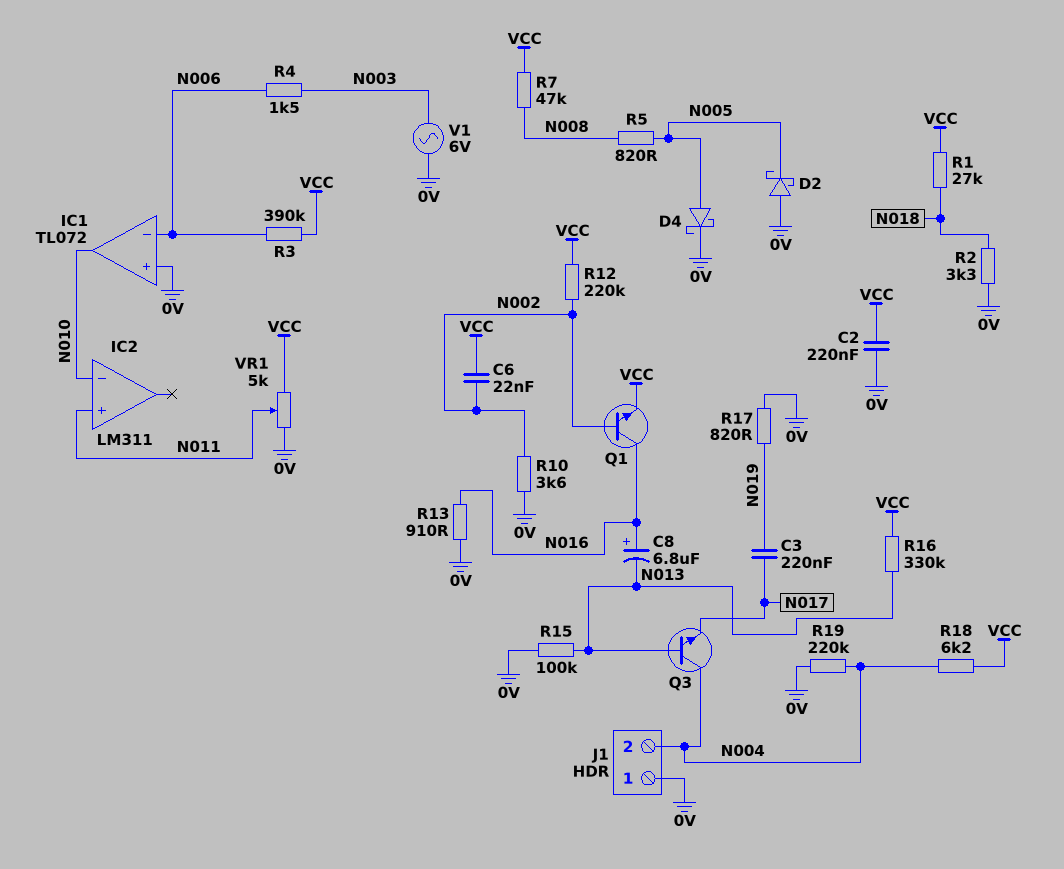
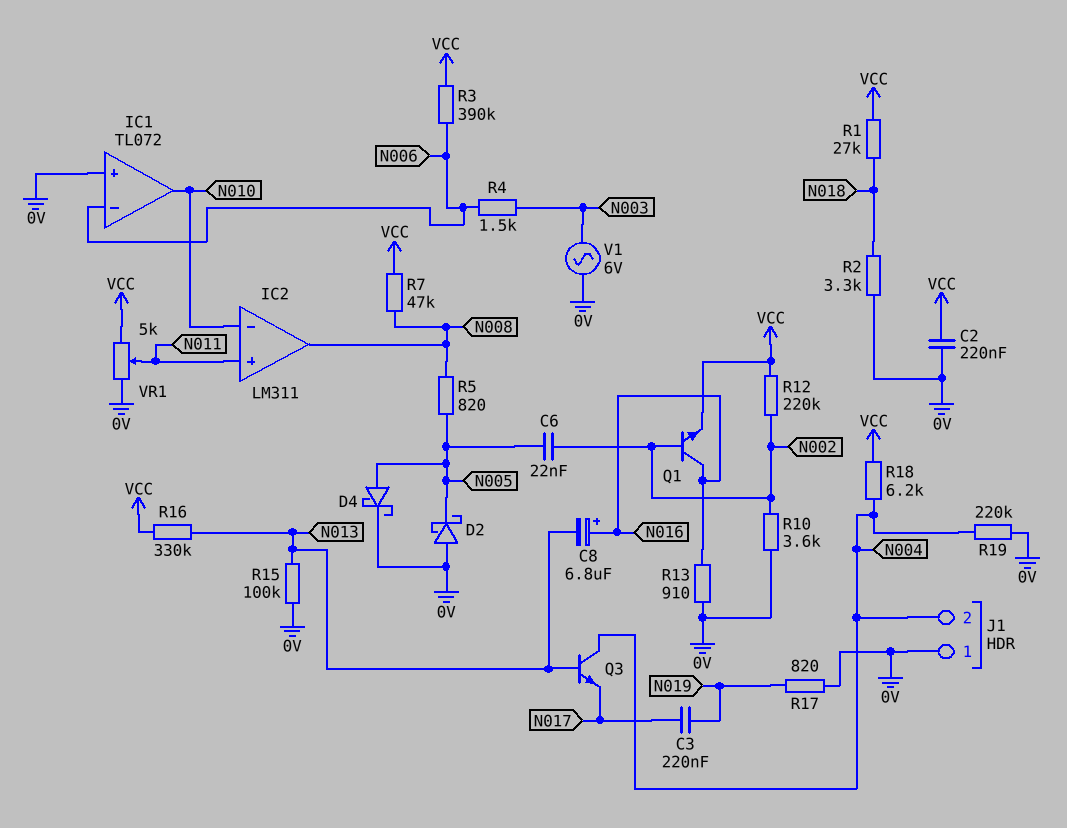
C6: 22nF (N002, VCC) -> 22nF (N002, N005)
IC2 pin out: none -> N008

